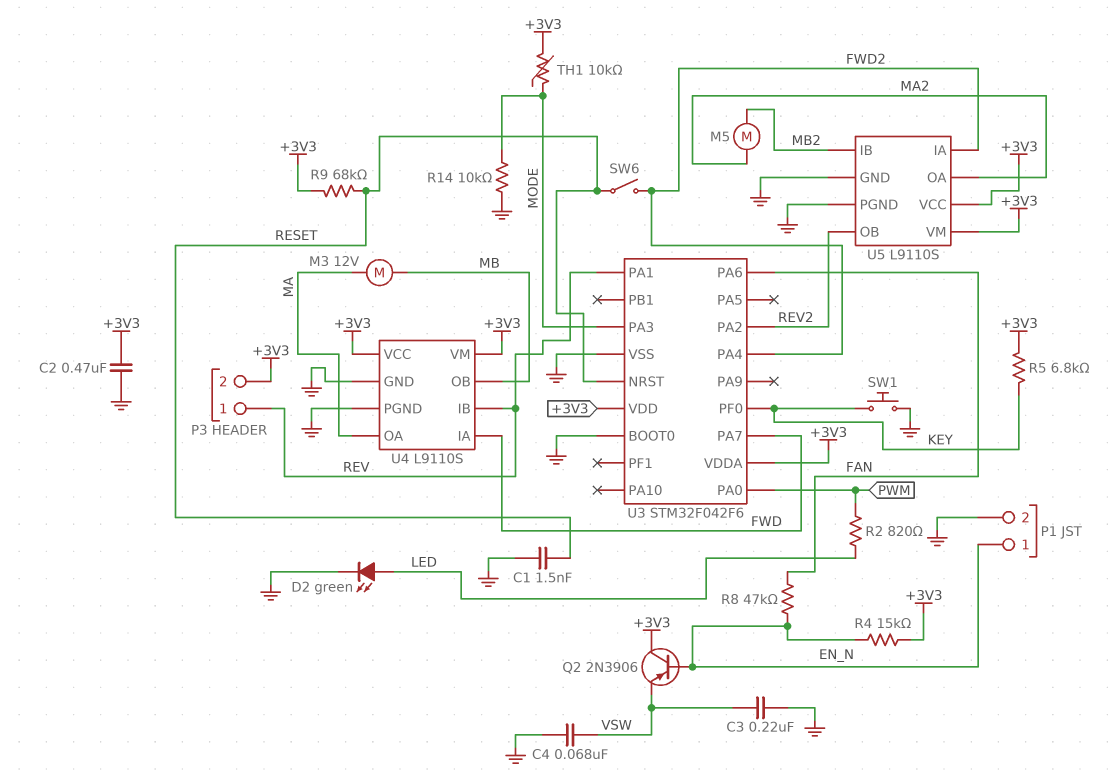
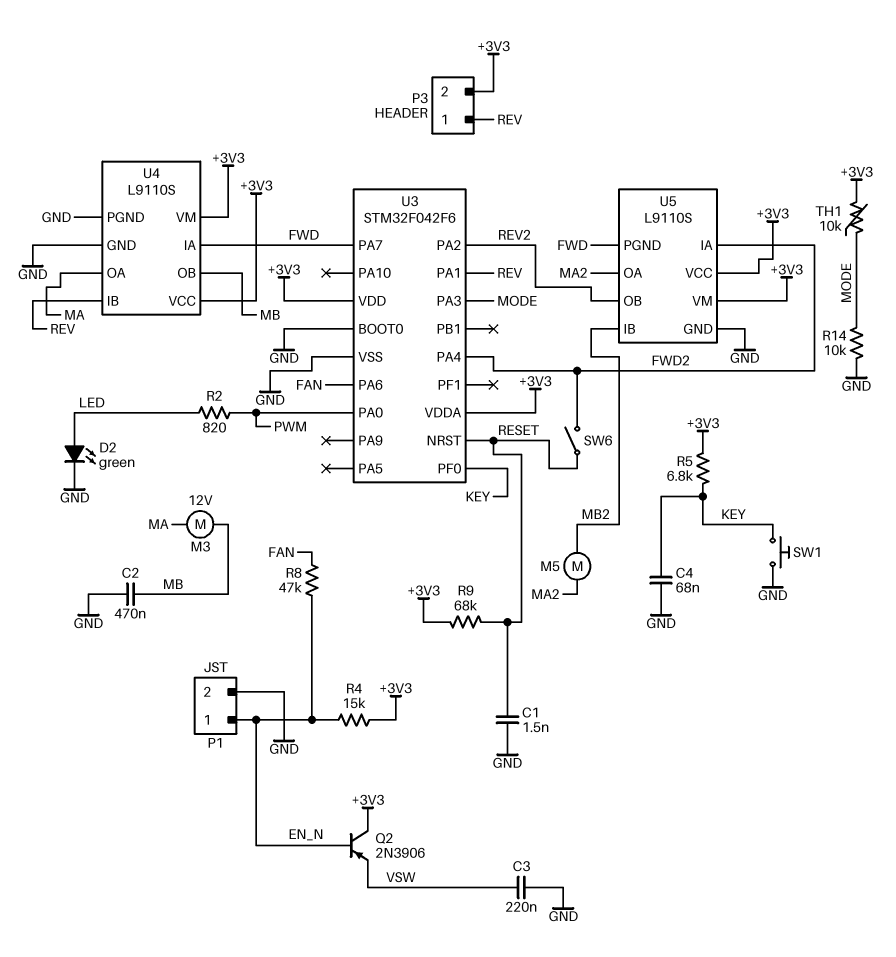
C2: 470nF (+3V3, GND) -> 470nF (GND, MB)
C4: 68nF (GND, VSW) -> 68nF (GND, KEY)
U5 pin PGND: GND -> FWD

